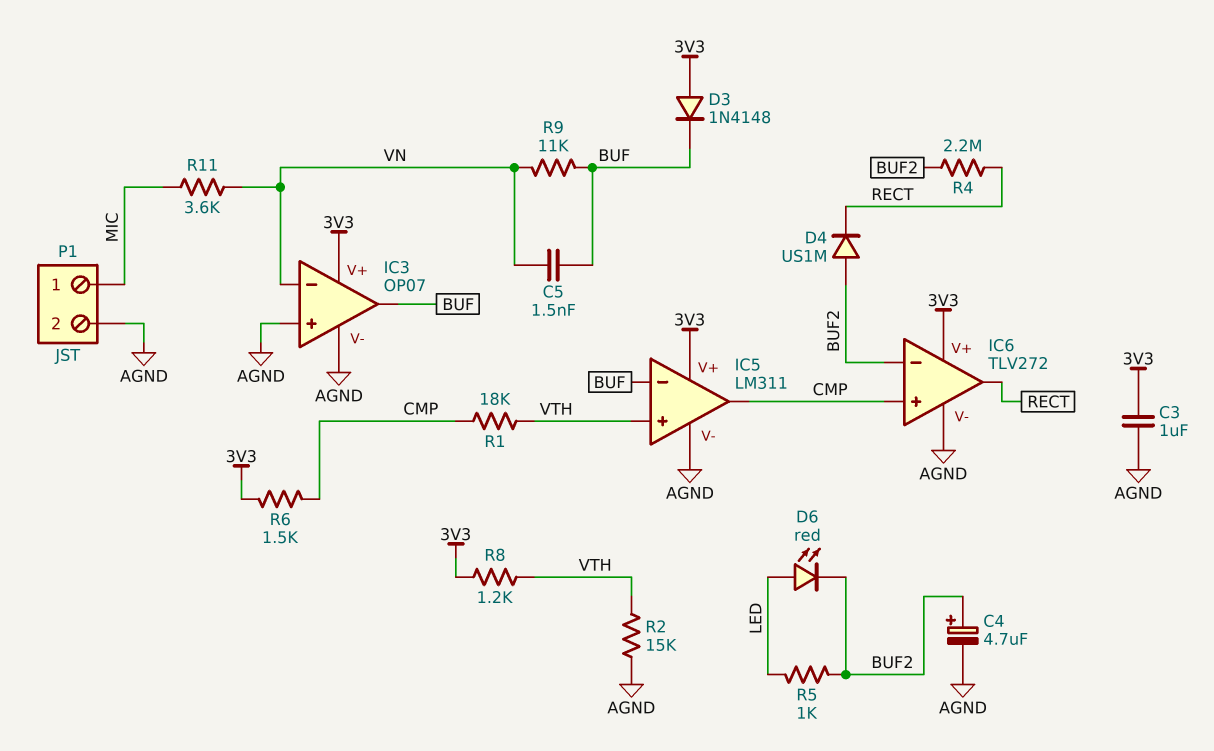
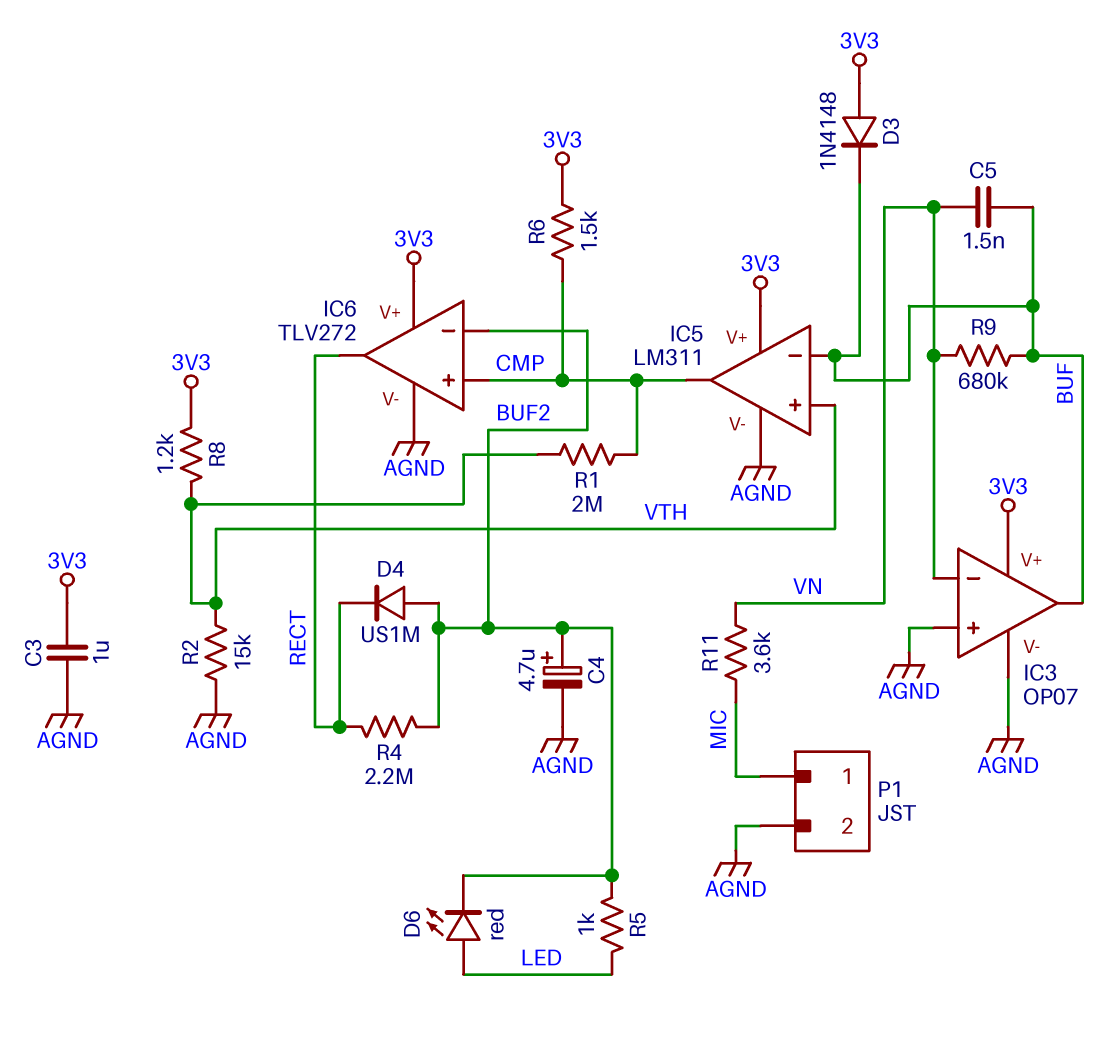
R1: 18k (CMP, VTH) -> 2M (CMP, VTH)
R9: 11k (BUF, VN) -> 680k (BUF, VN)

